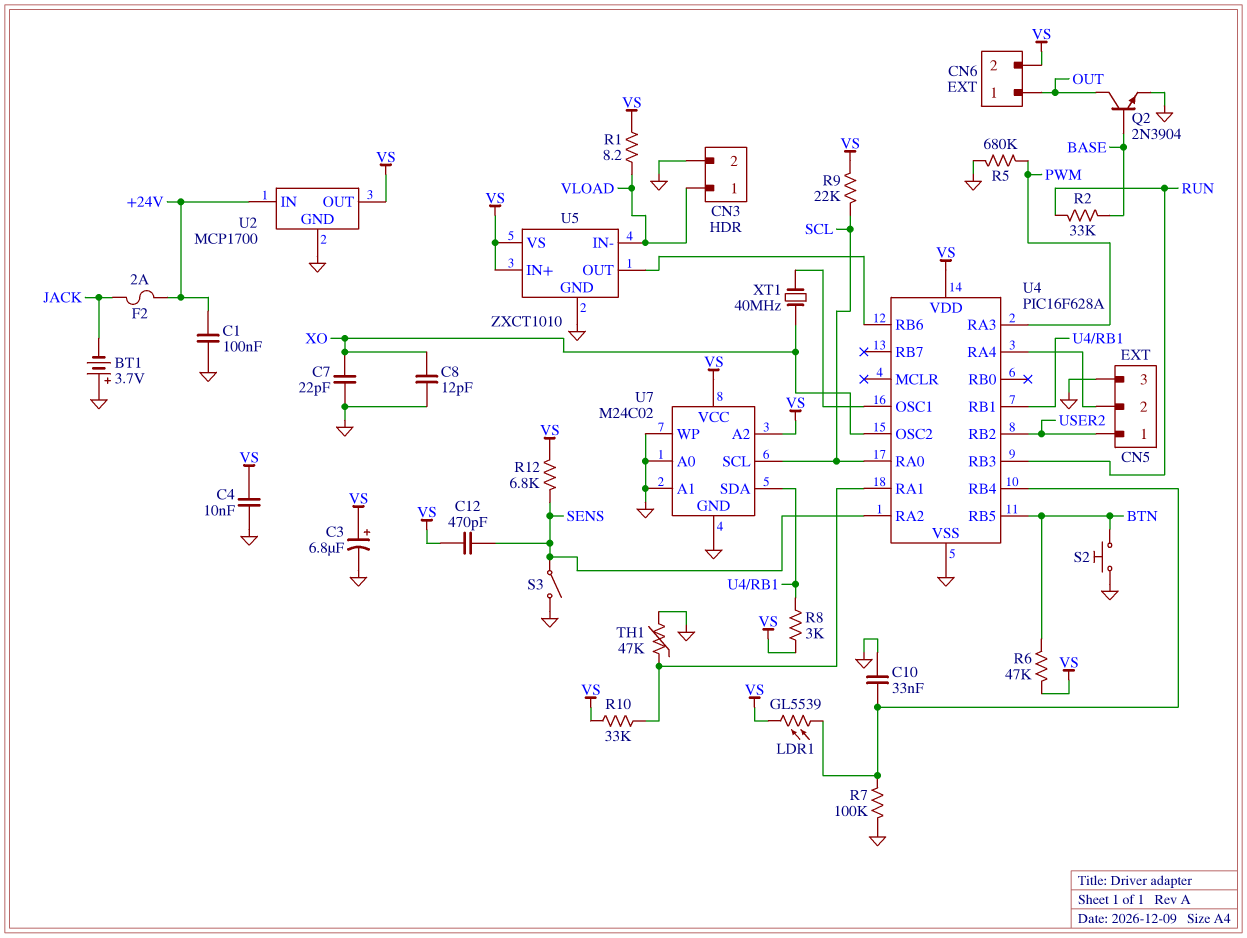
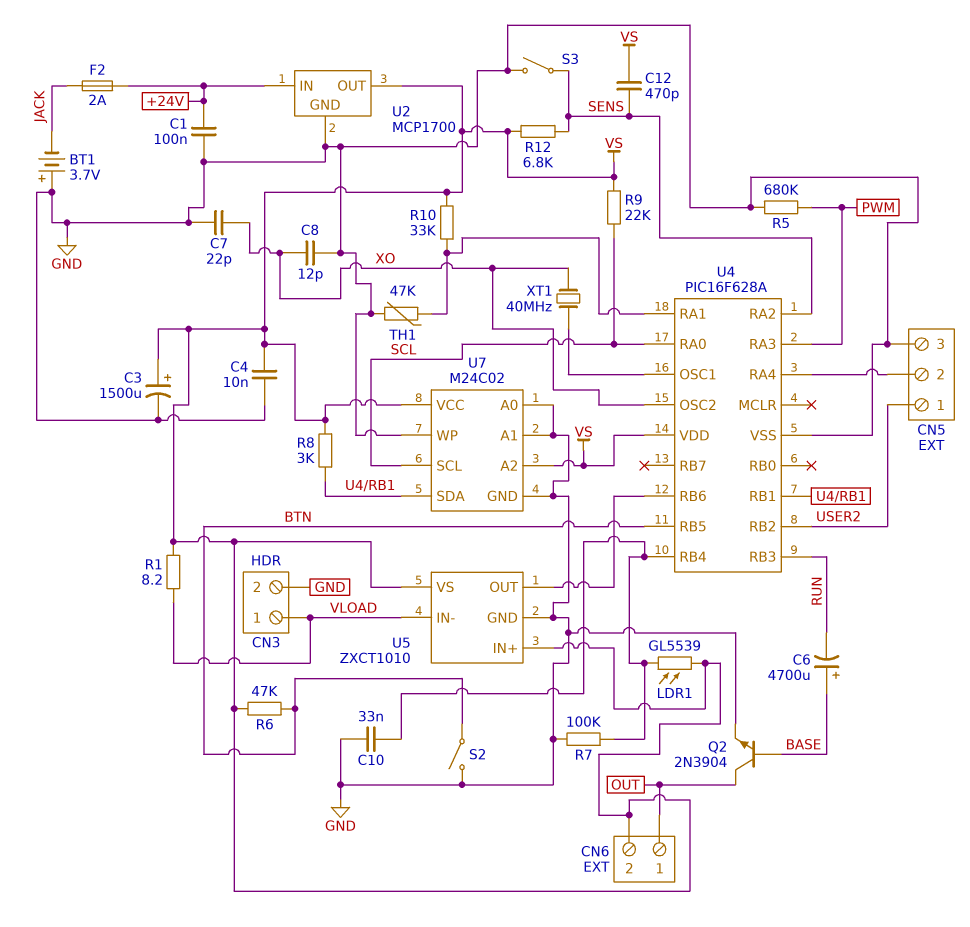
C3: 6.8uF (plus VS, minus GND) -> 1500uF (plus VS, minus GND)
C6: none -> 4700uF (plus BASE, minus RUN)
R2: 33k (BASE, RUN) -> none
S2: button (BTN, GND) -> switch (BTN, GND)

